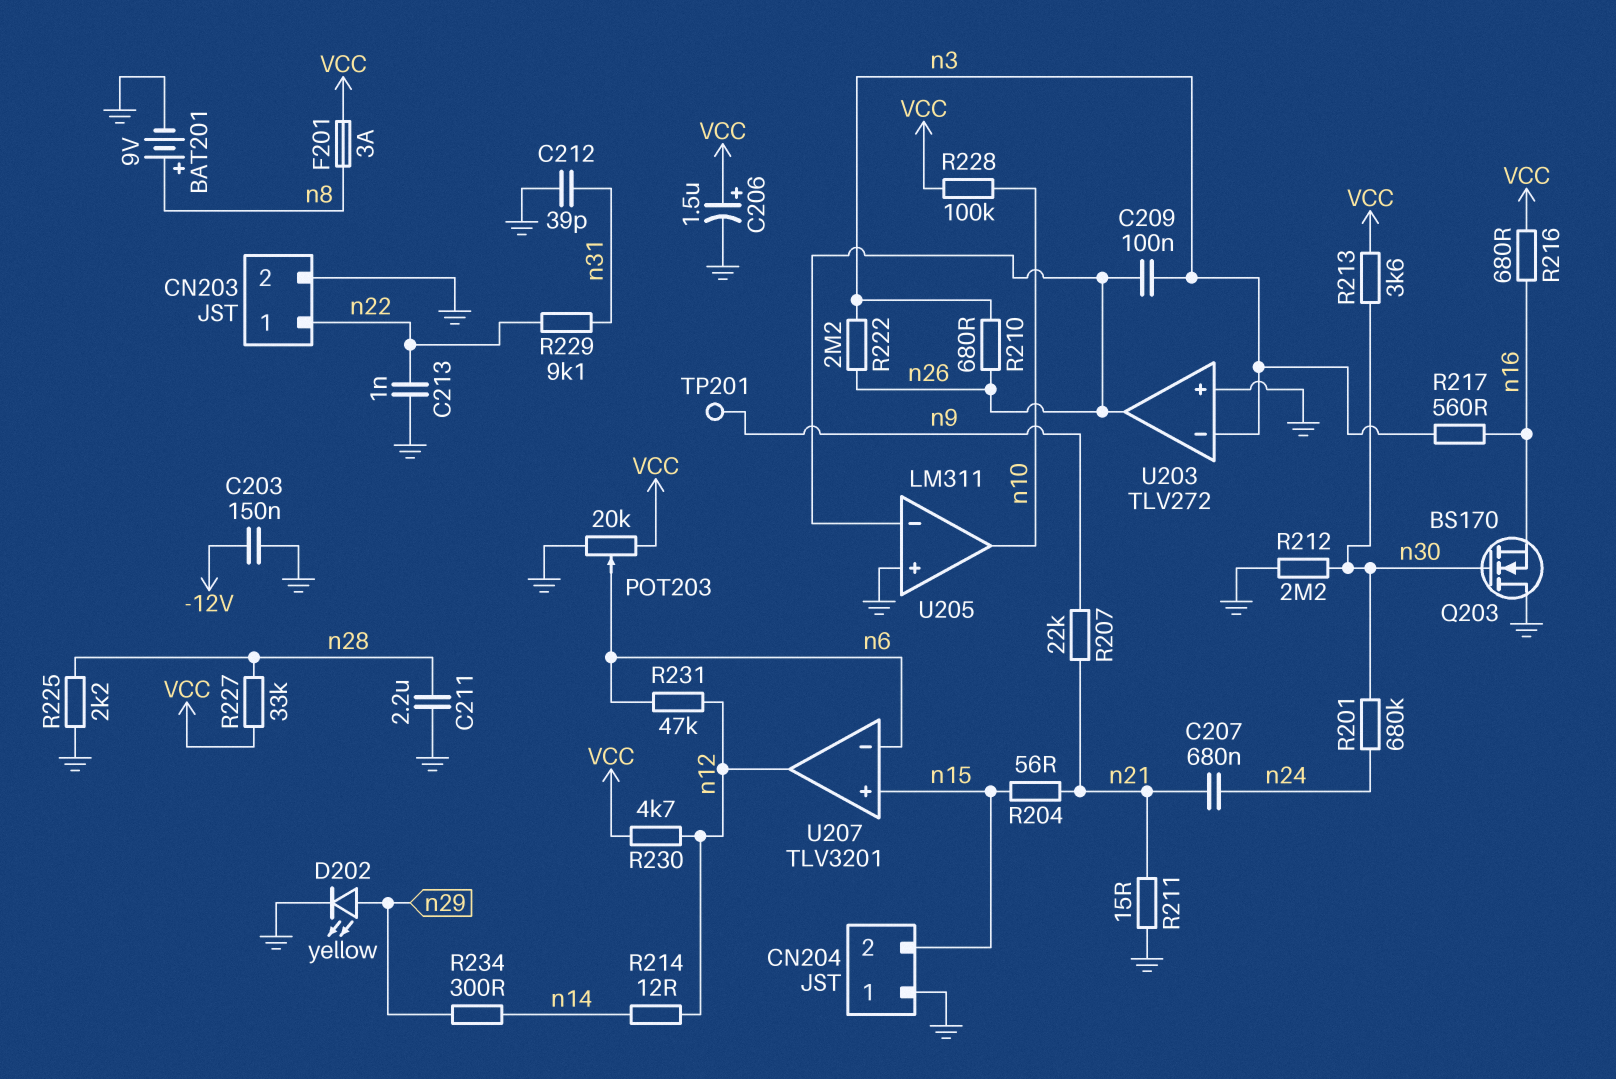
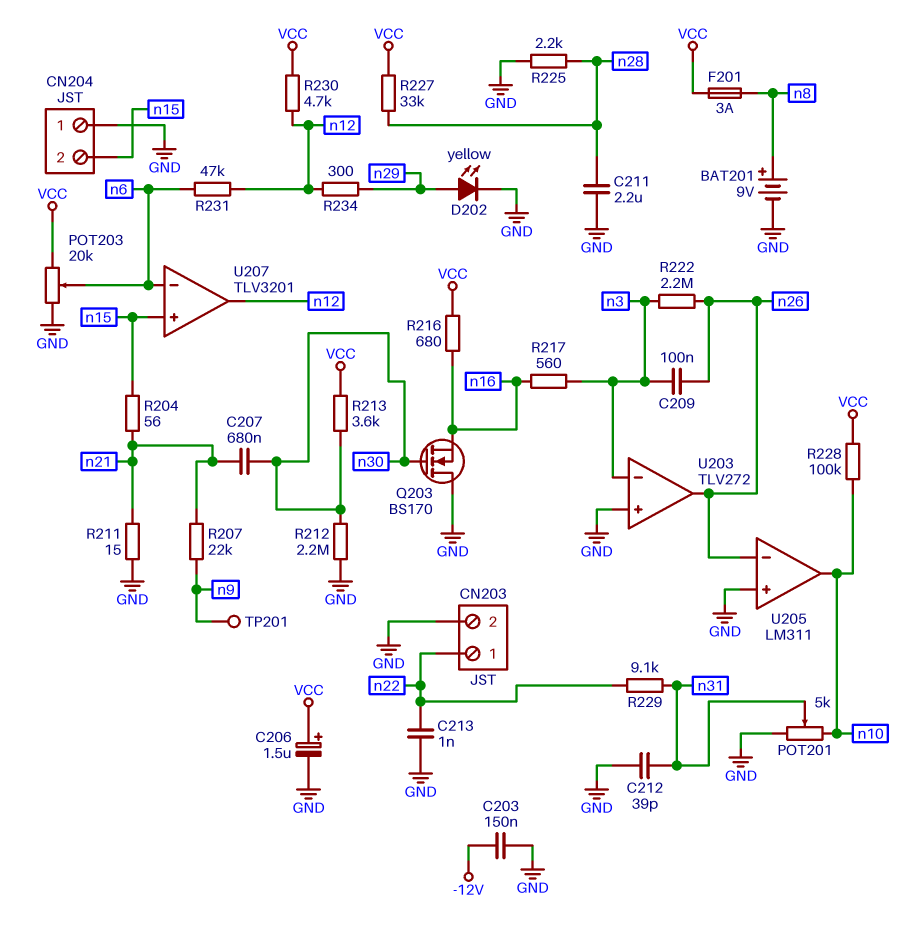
C207: 680nF (n21, n24) -> 680nF (n21, n30)
POT201: none -> 5k (GND, n10, wiper n31)
R201: 680k (n24, n30) -> none
R210: 680 (n3, n26) -> none
R214: 12 (n12, n14) -> none
R234: 300 (n14, n29) -> 300 (n12, n29)

